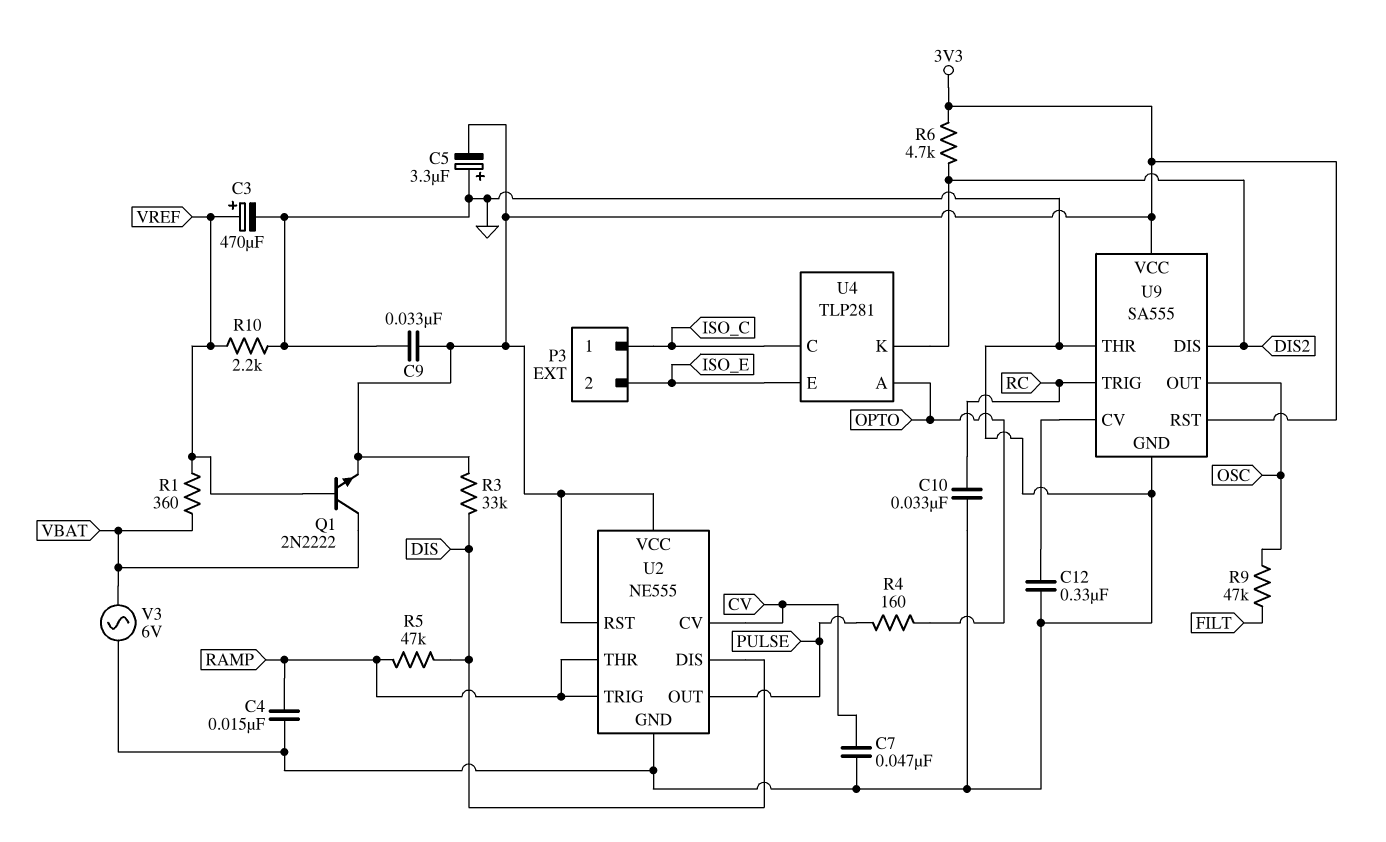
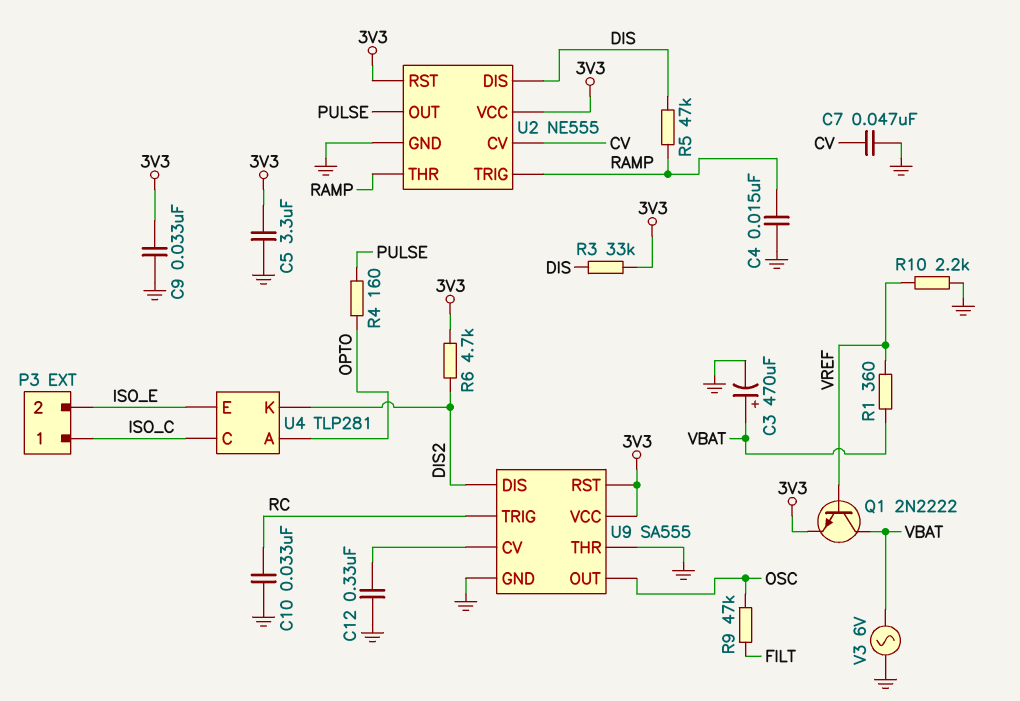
C3: 470uF (plus VREF, minus GND) -> 470uF (plus VBAT, minus GND)
C5: 3.3uF (plus GND, minus 3V3) -> 3.3uF (3V3, GND)

